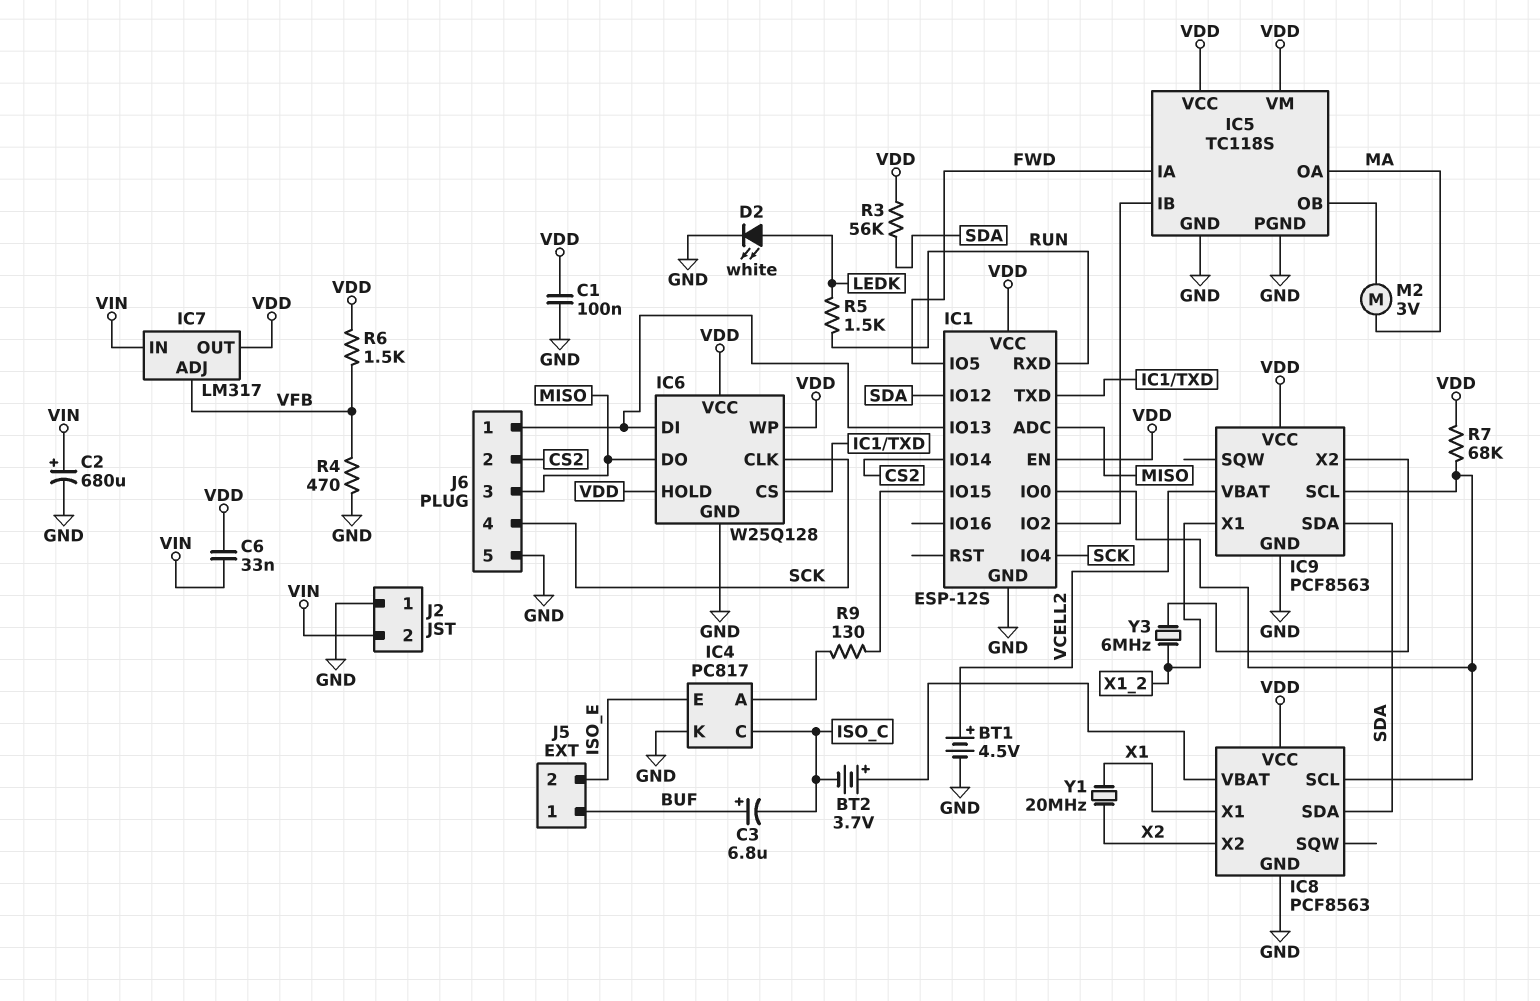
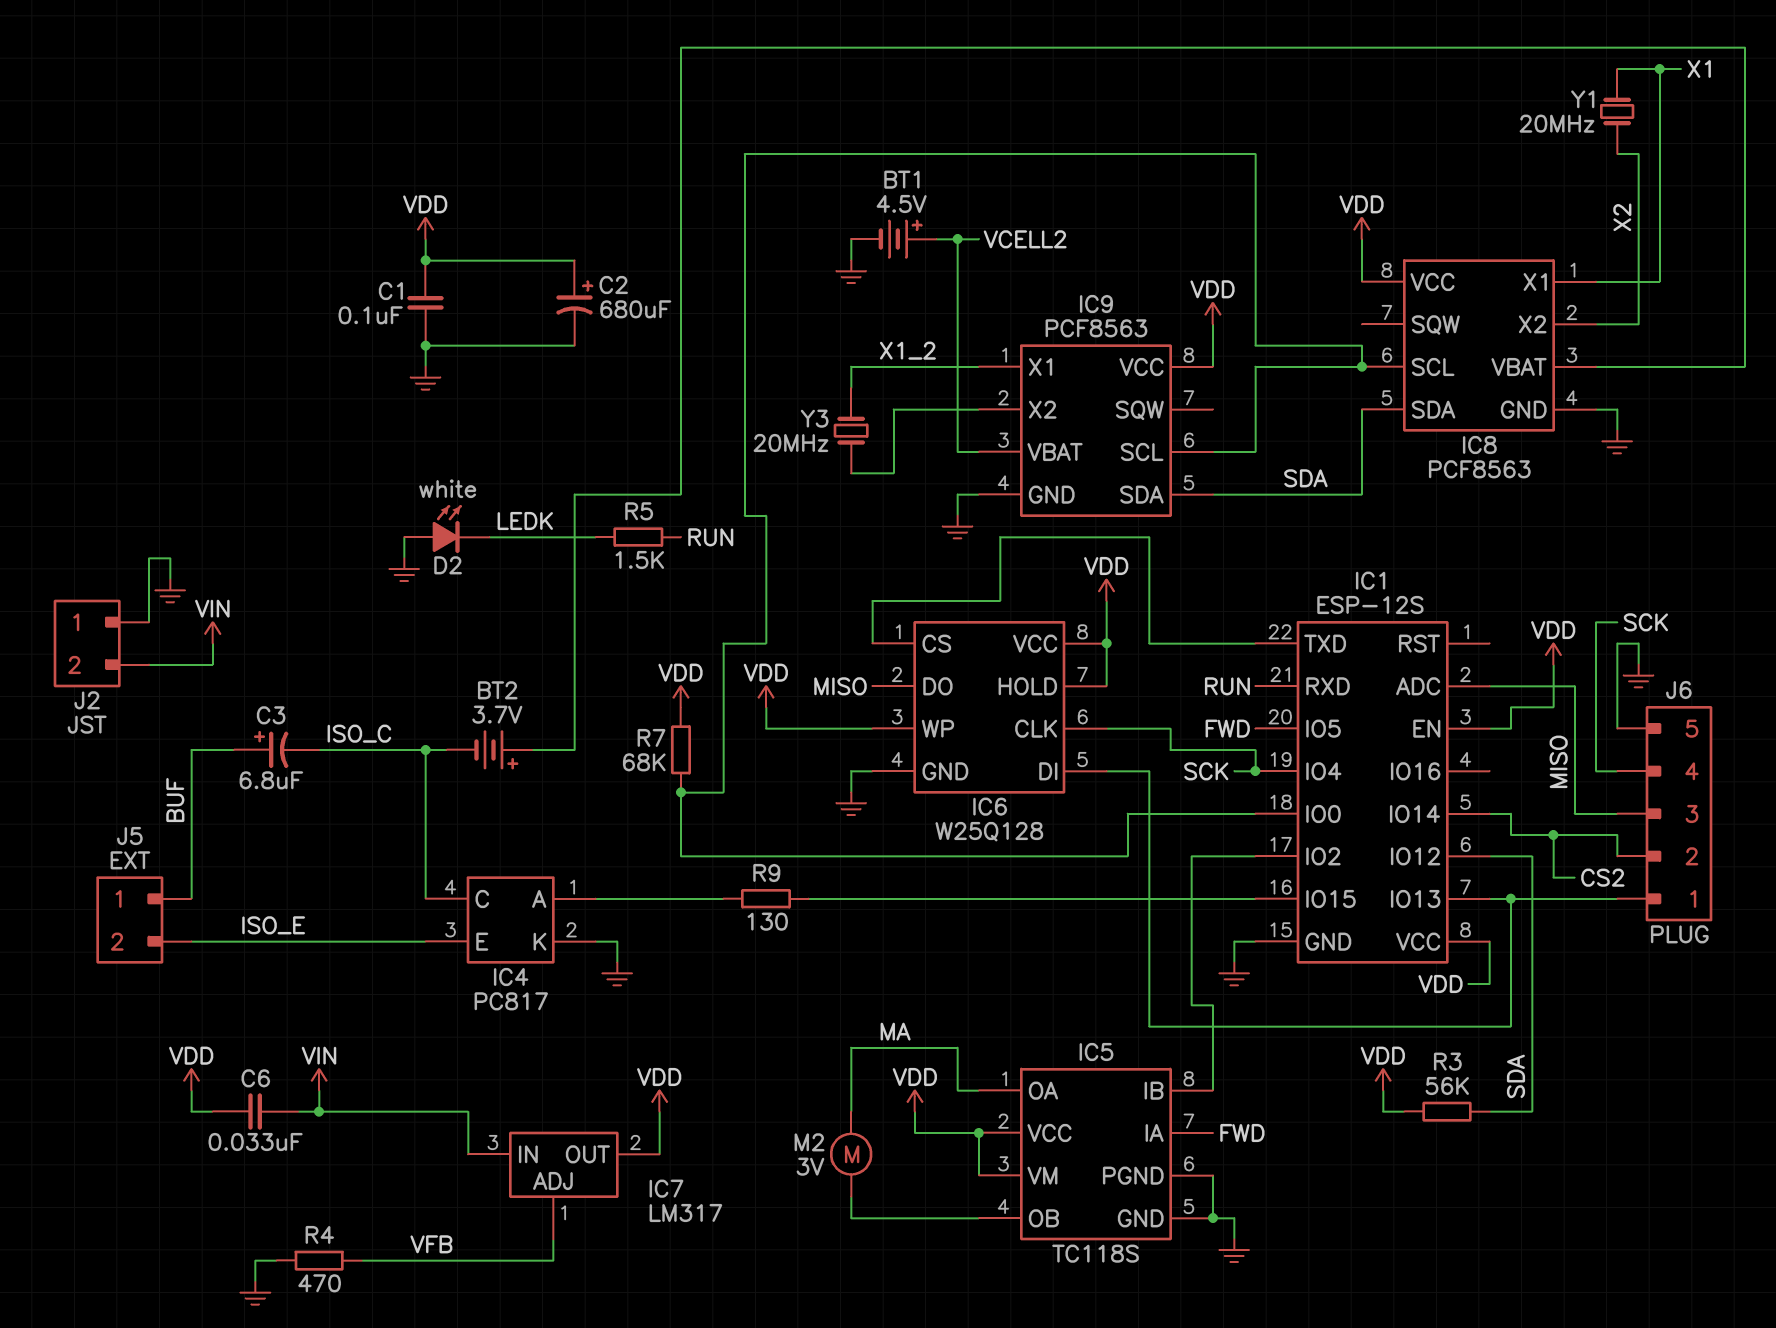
C2: 680uF (plus VIN, minus GND) -> 680uF (plus VDD, minus GND)
D2: LED white (A LEDK, K GND) -> LED white (A GND, K LEDK)
R6: 1.5k (VDD, VFB) -> none
Y3: 6MHz (IC9/X2, X1_2) -> 20MHz (IC9/X2, X1_2)

